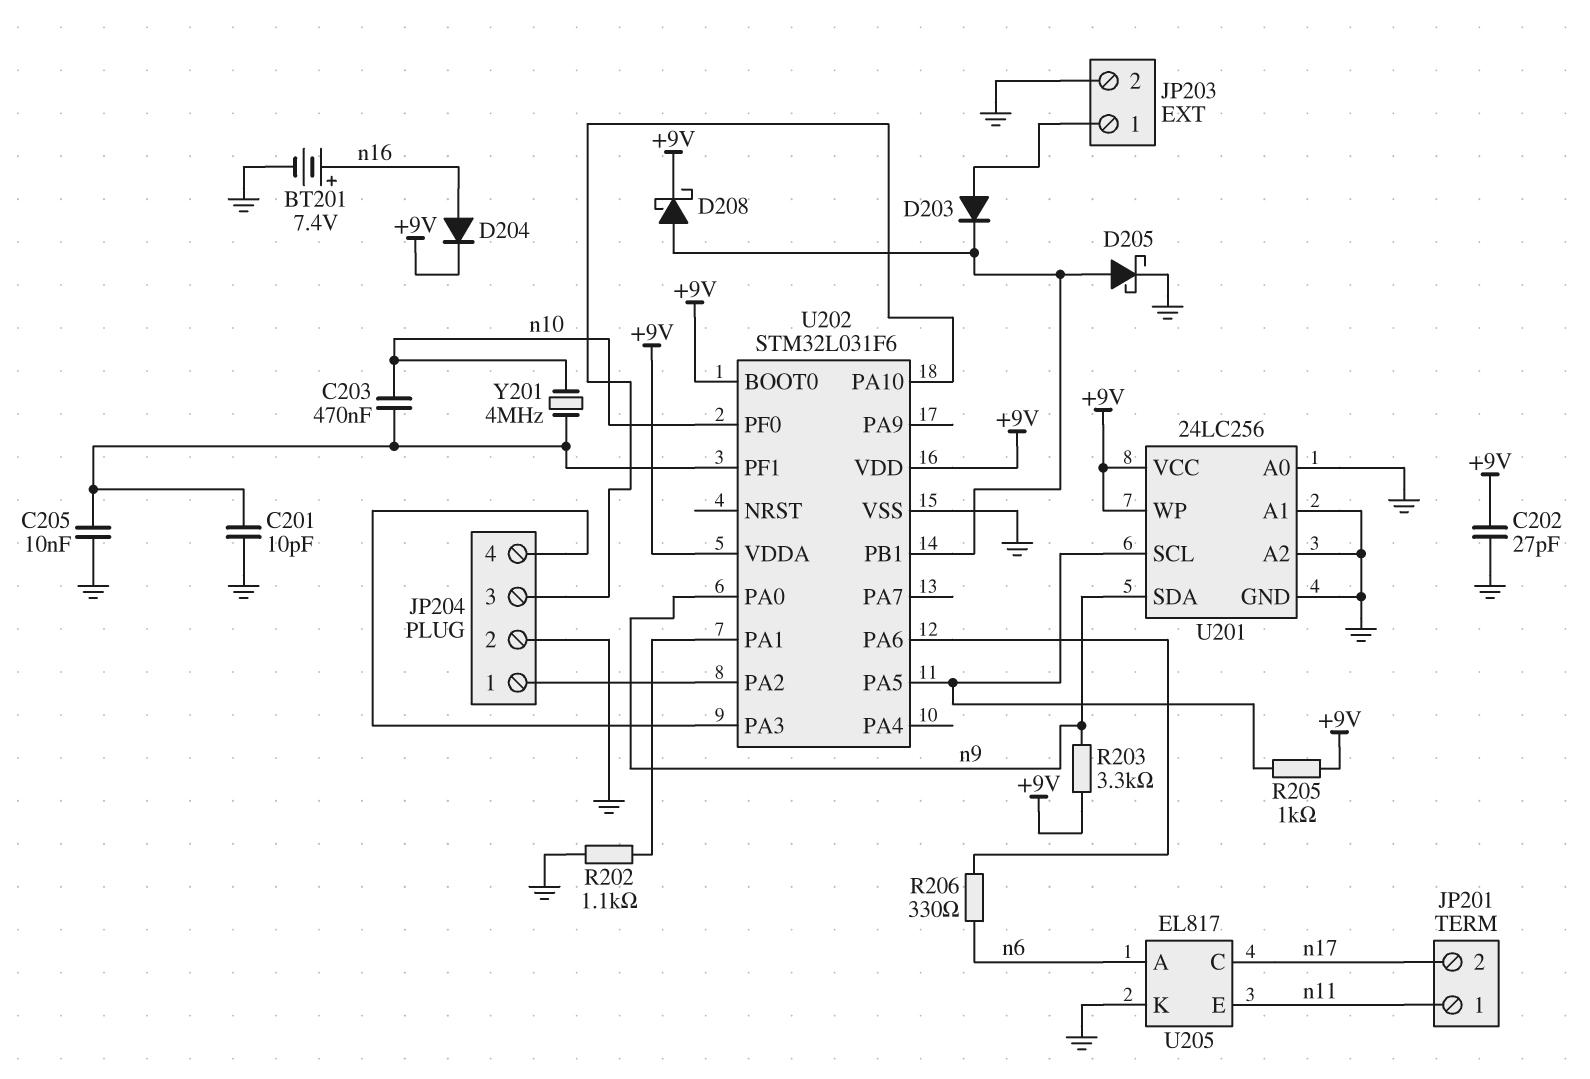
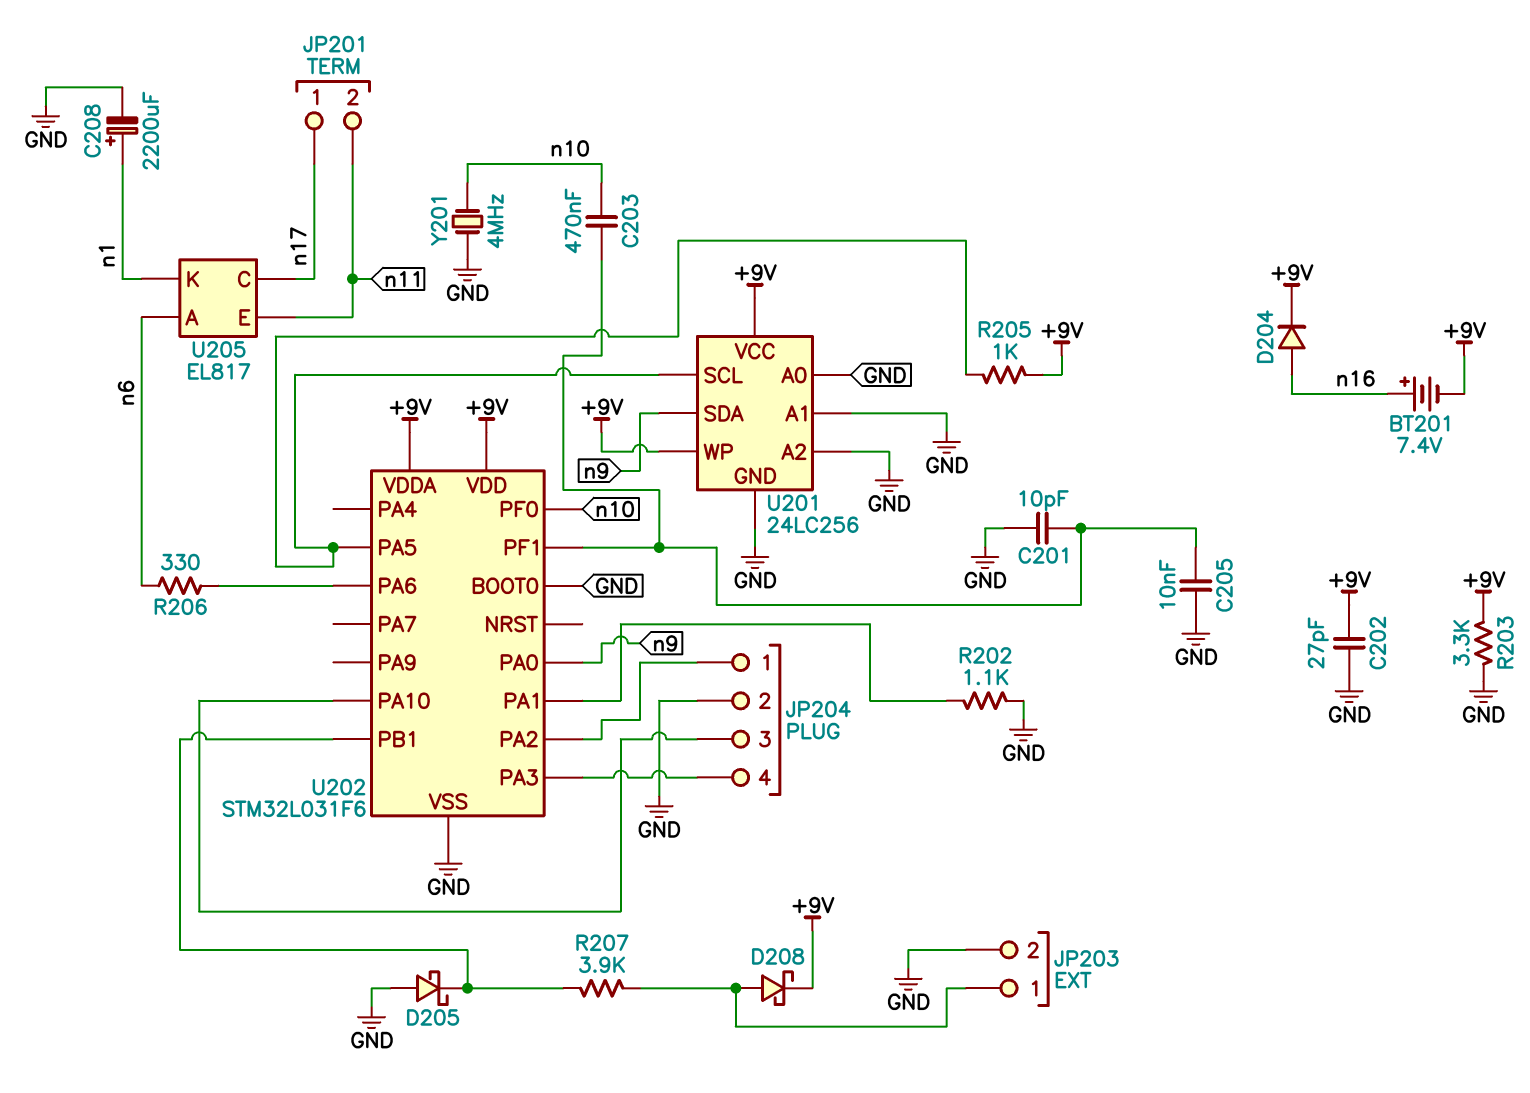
BT201: 7.4V (plus n16, minus GND) -> 7.4V (plus n16, minus +9V)
C208: none -> 2200uF (plus n1, minus GND)
D203: diode (A JP203/1, K U202/PB1) -> none
D205: schottky (A U202/PB1, K GND) -> schottky (A GND, K U202/PB1)
D208: schottky (A U202/PB1, K +9V) -> schottky (A JP203/1, K +9V)
JP201 pin 1: n11 -> n17
JP201 pin 2: n17 -> n11
R203: 3.3k (+9V, n9) -> 3.3k (+9V, GND)
R207: none -> 3.9k (JP203/1, U202/PB1)
U202 pin BOOT0: +9V -> GND
U205 pin K: GND -> n1
Y201: 4MHz (U202/PF1, n10) -> 4MHz (GND, n10)

